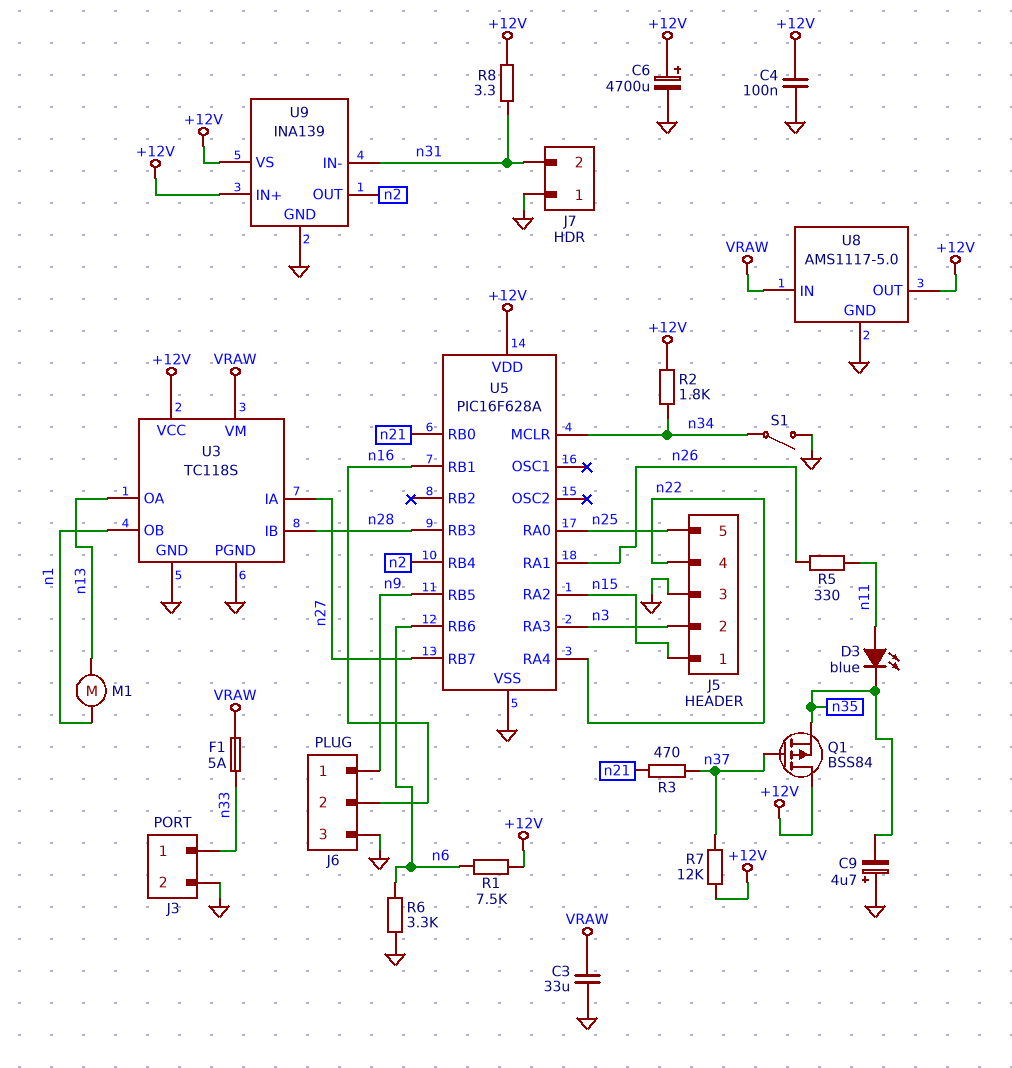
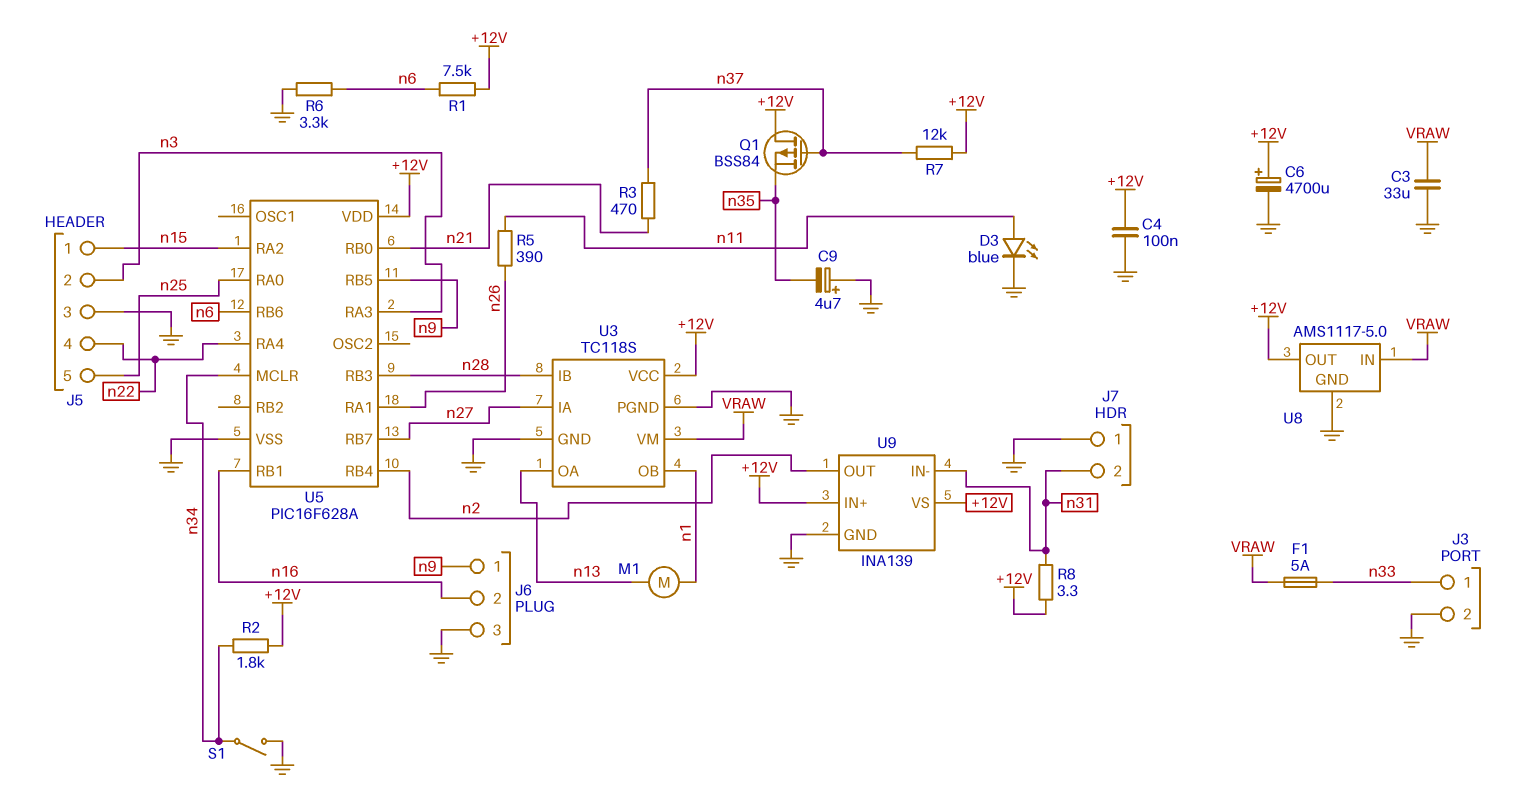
D3: LED blue (A n11, K n35) -> LED blue (A n11, K GND)
R5: 330 (n11, n26) -> 390 (n11, n26)

